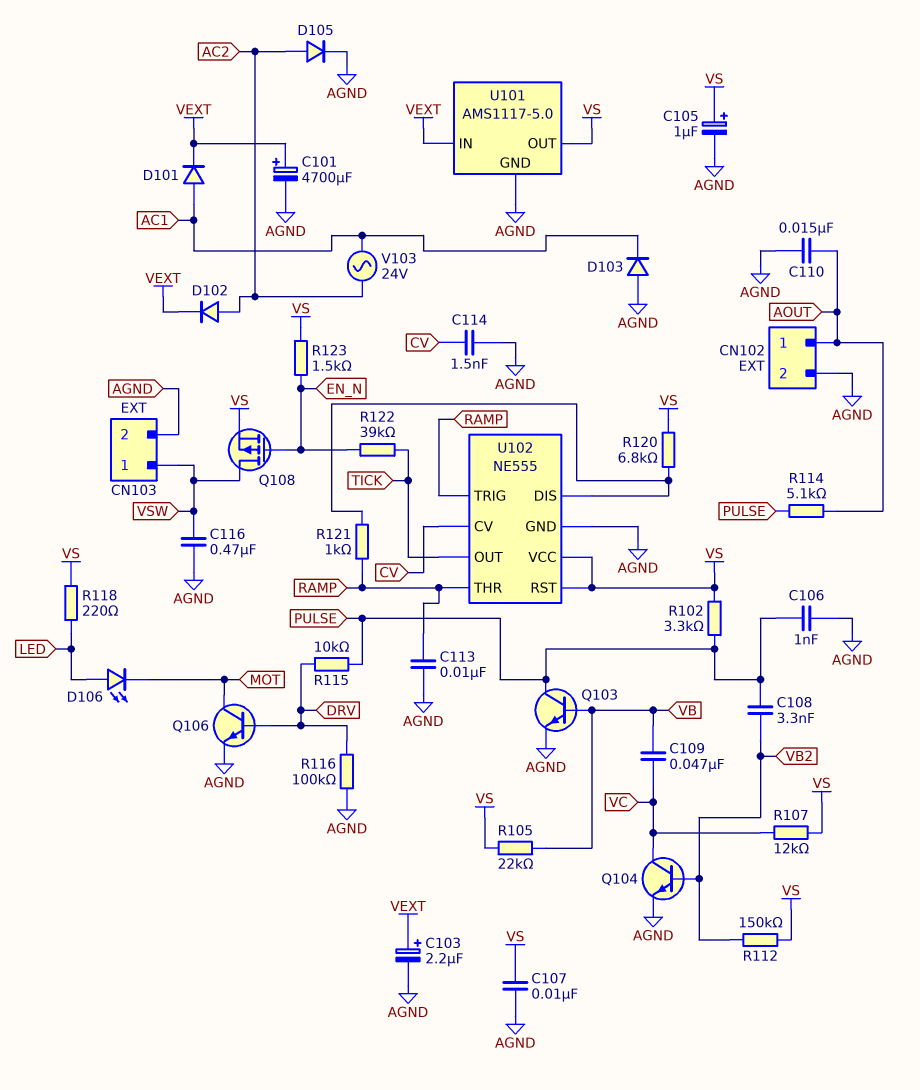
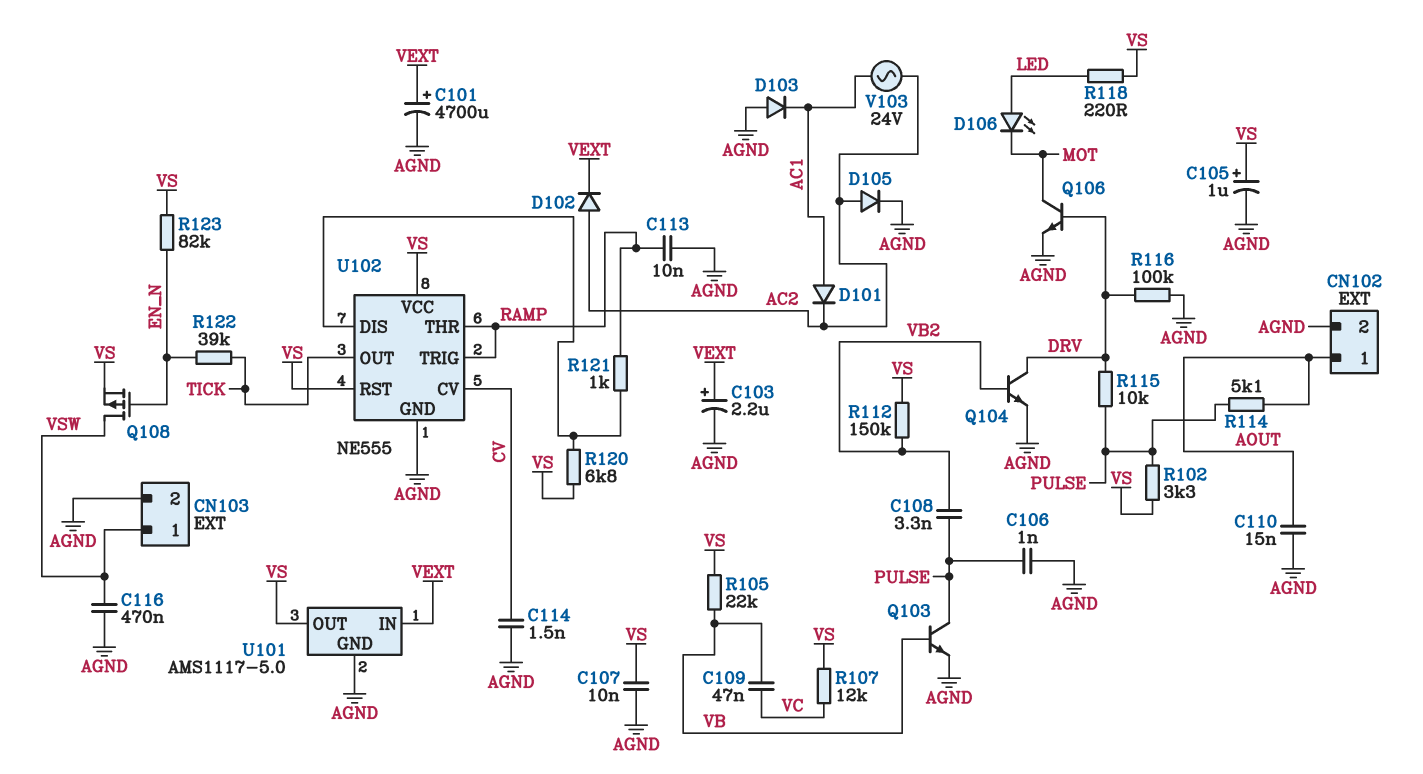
D101: diode (A AC1, K VEXT) -> diode (A AC1, K AC2)
Q104: NPN (B VB2, C VC, E AGND) -> NPN (B VB2, C DRV, E AGND)
R123: 1.5k (EN_N, VS) -> 82k (EN_N, VS)

